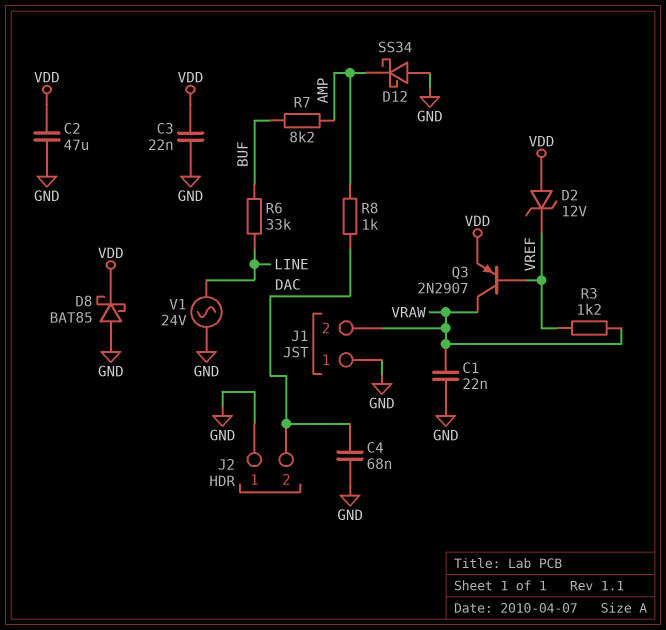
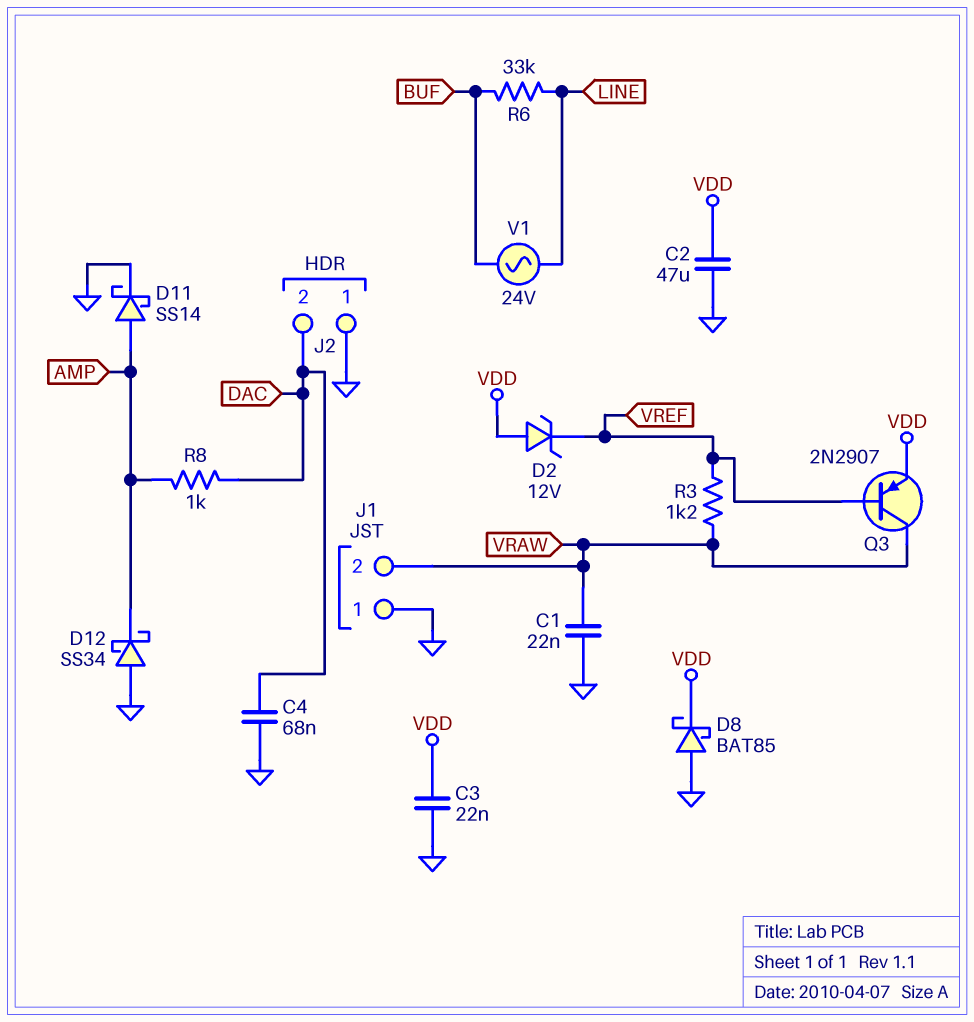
D11: none -> schottky SS14 (A AMP, K GND)
R7: 8.2k (AMP, BUF) -> none
V1: AC 24V (GND, LINE) -> AC 24V (BUF, LINE)

